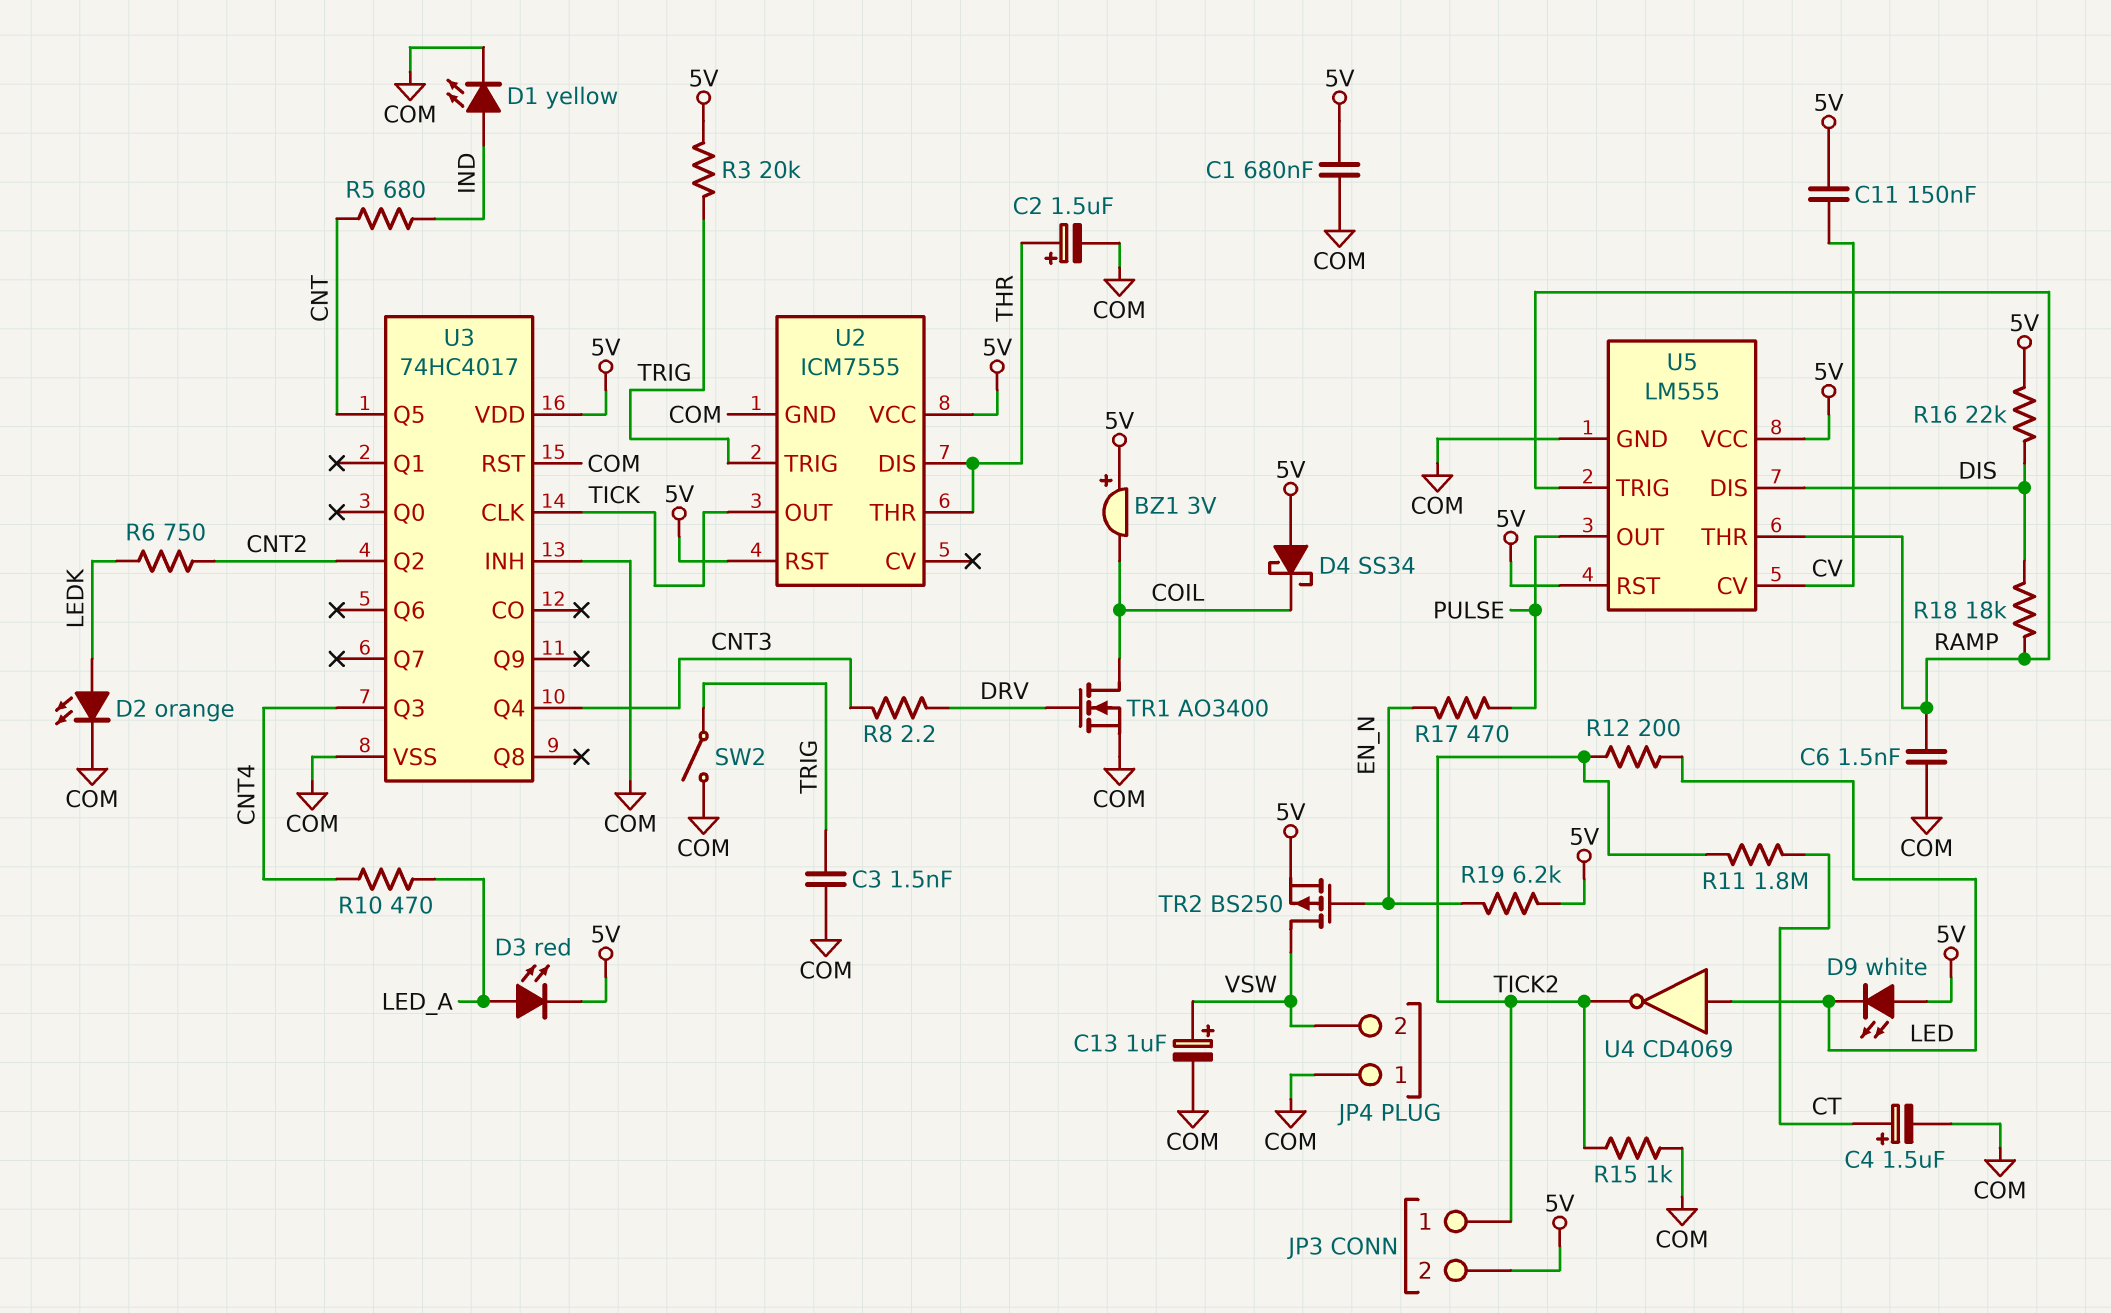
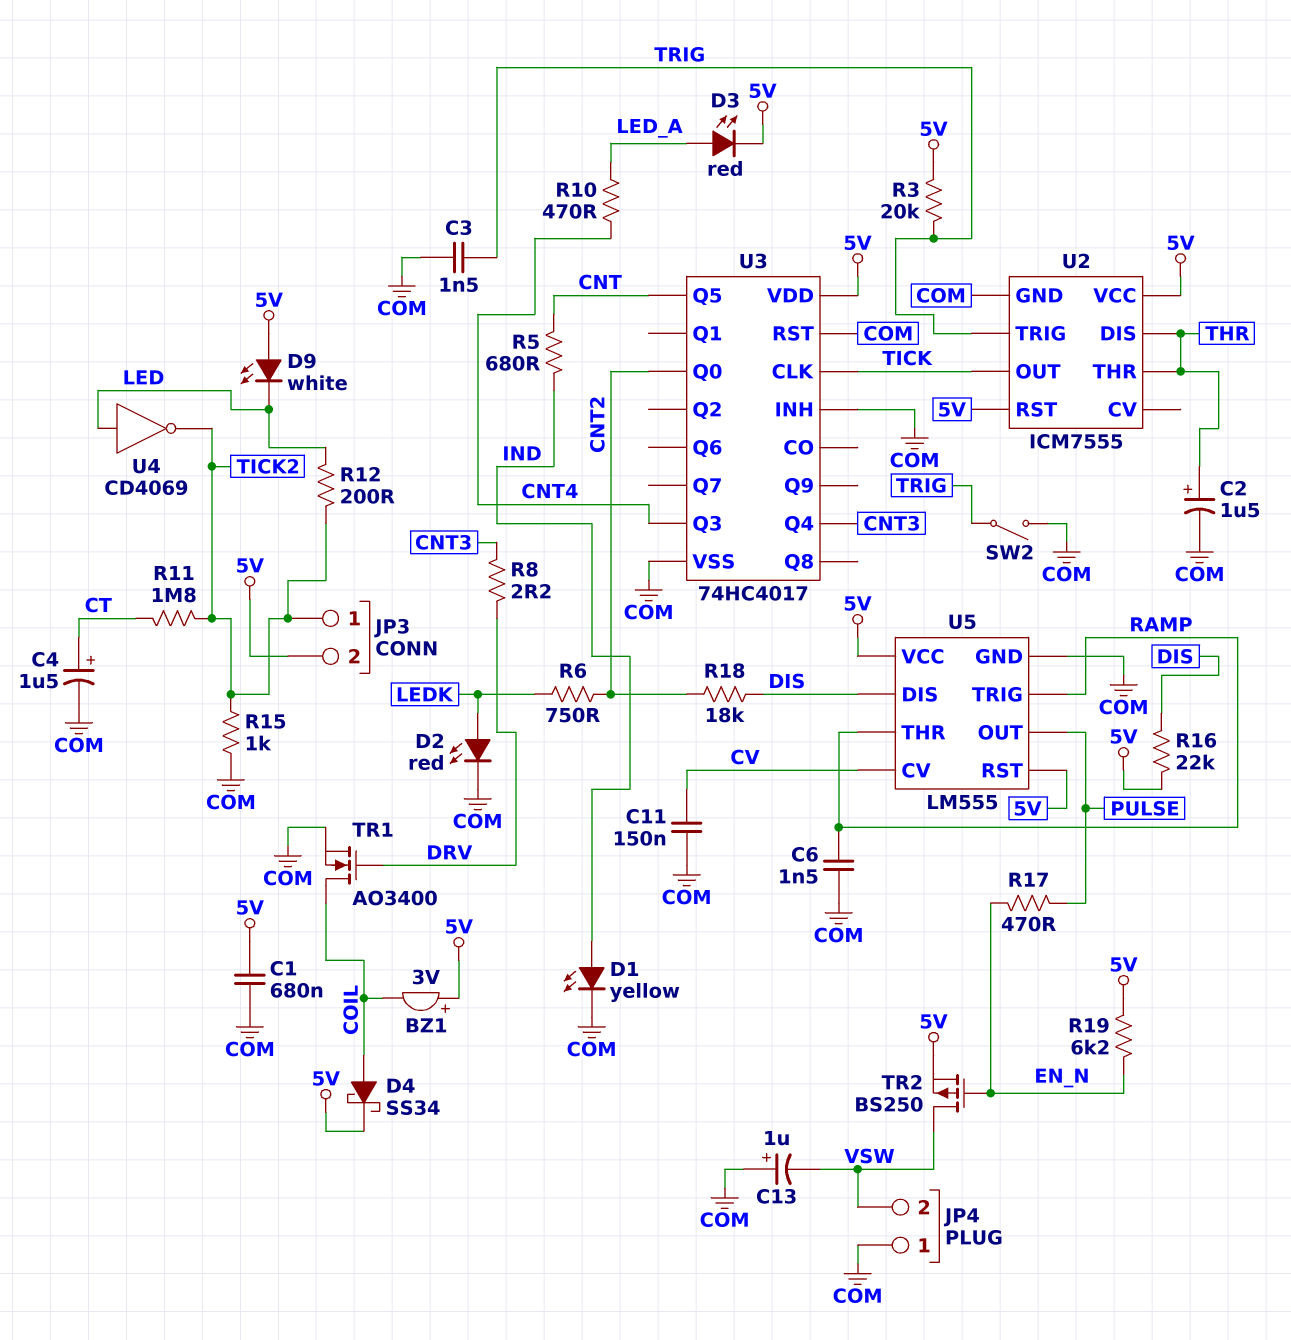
C11: 150nF (5V, CV) -> 150nF (COM, CV)
C13: 1uF (plus VSW, minus COM) -> 1uF (plus COM, minus VSW)
D2: LED orange (A LEDK, K COM) -> LED red (A LEDK, K COM)
D4: schottky SS34 (A 5V, K COIL) -> schottky SS34 (A COIL, K 5V)
R18: 18k (DIS, RAMP) -> 18k (CNT2, DIS)
U3 pin Q0: none -> CNT2
U3 pin Q2: CNT2 -> none

